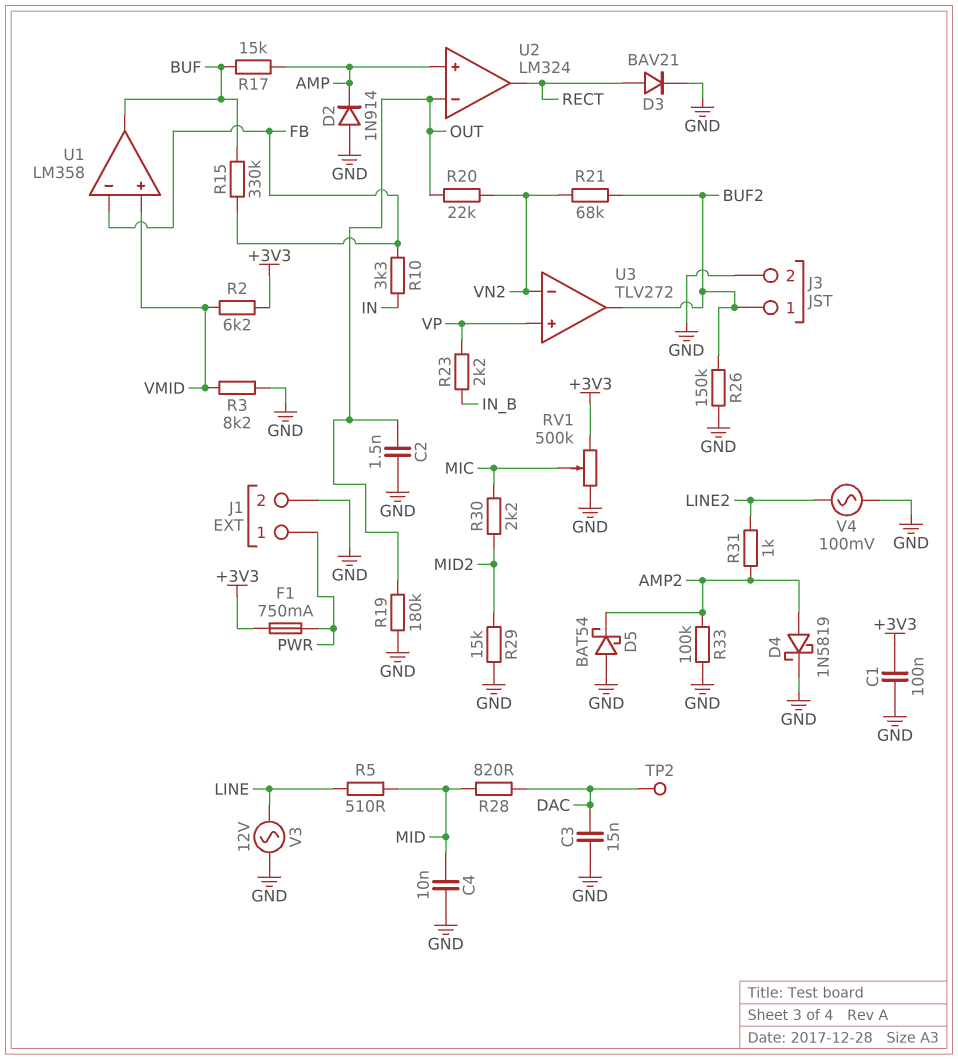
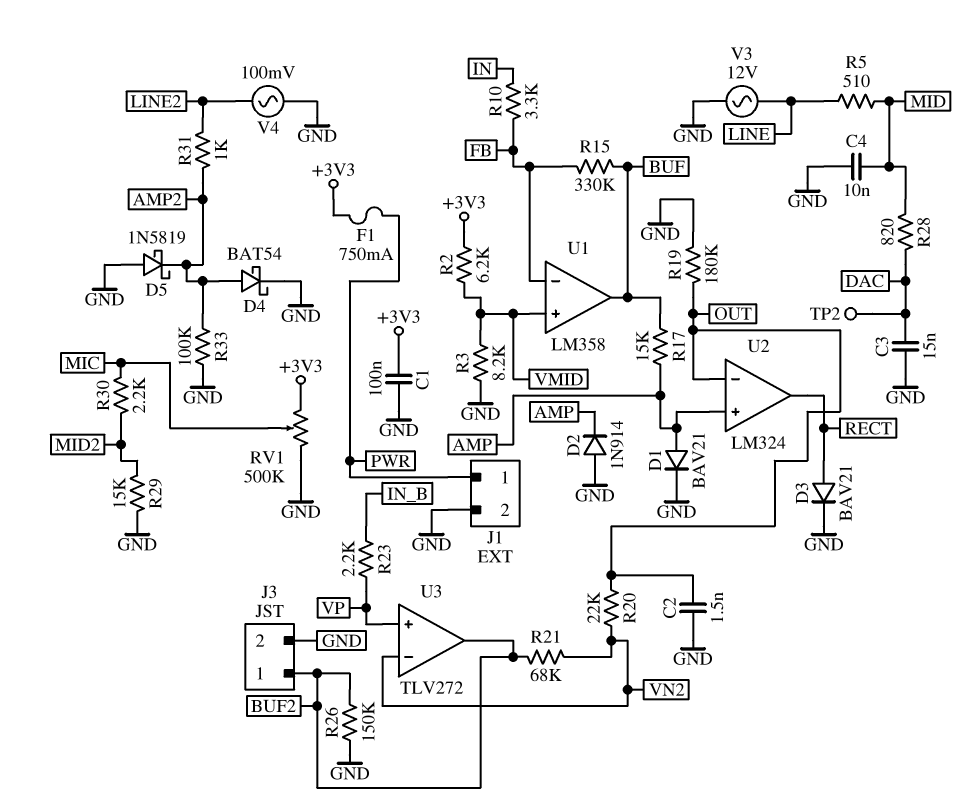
D1: none -> diode BAV21 (A AMP, K GND)
D4: schottky 1N5819 (A AMP2, K GND) -> schottky BAT54 (A AMP2, K GND)
D5: schottky BAT54 (A GND, K AMP2) -> schottky 1N5819 (A GND, K AMP2)

